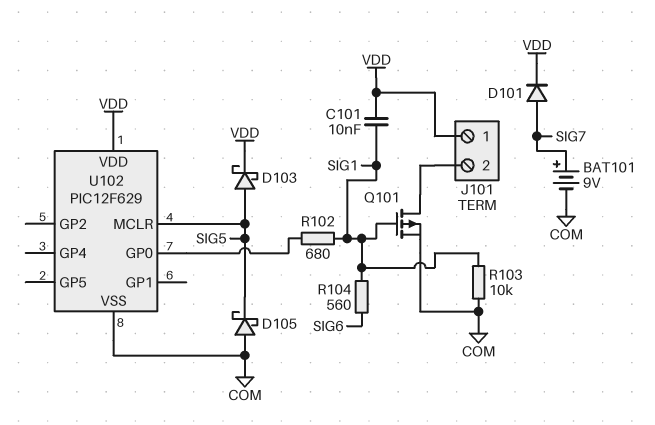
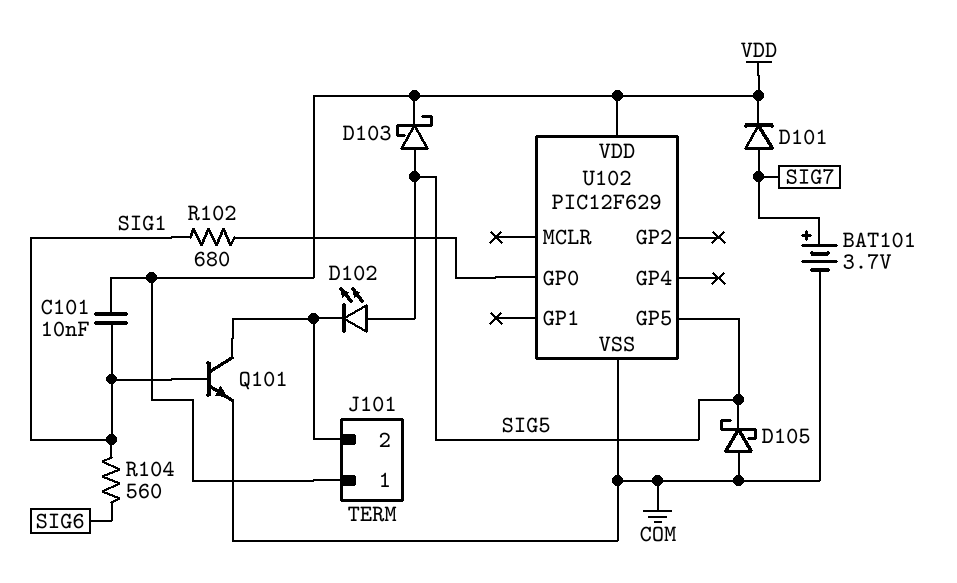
BAT101: 9V (plus SIG7, minus COM) -> 3.7V (plus SIG7, minus COM)
D102: none -> LED (A SIG5, K J101/2)
Q101: PMOS (G SIG1, D J101/2, S COM) -> NPN (B SIG1, C J101/2, E COM)
R103: 10k (COM, SIG1) -> none
U102 pin GP5: none -> SIG5
U102 pin MCLR: SIG5 -> none

